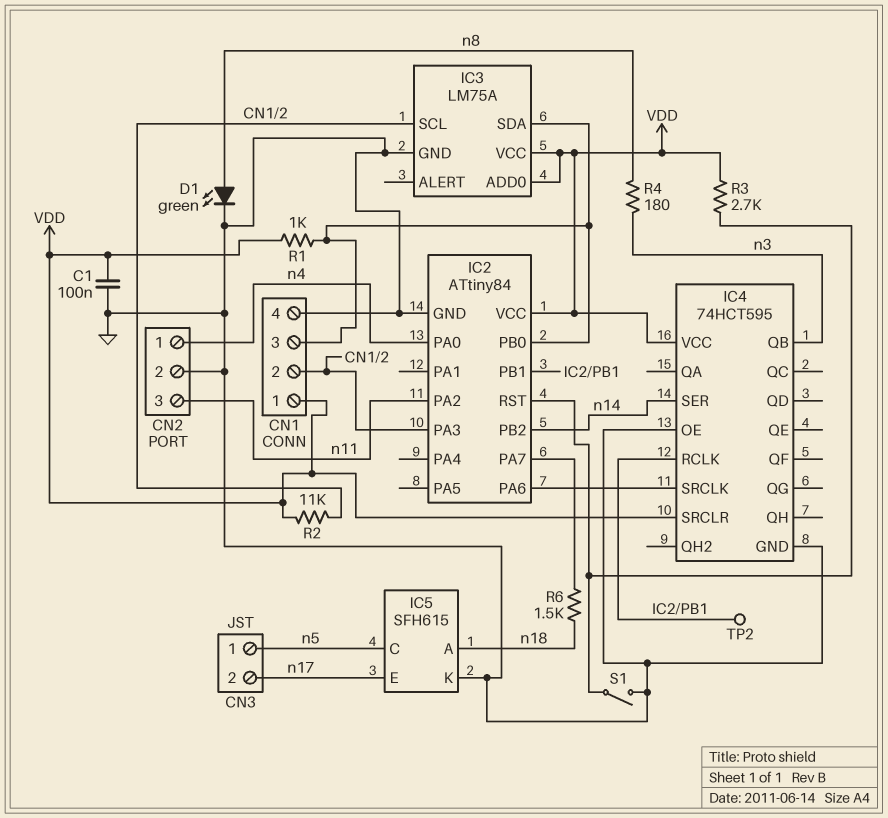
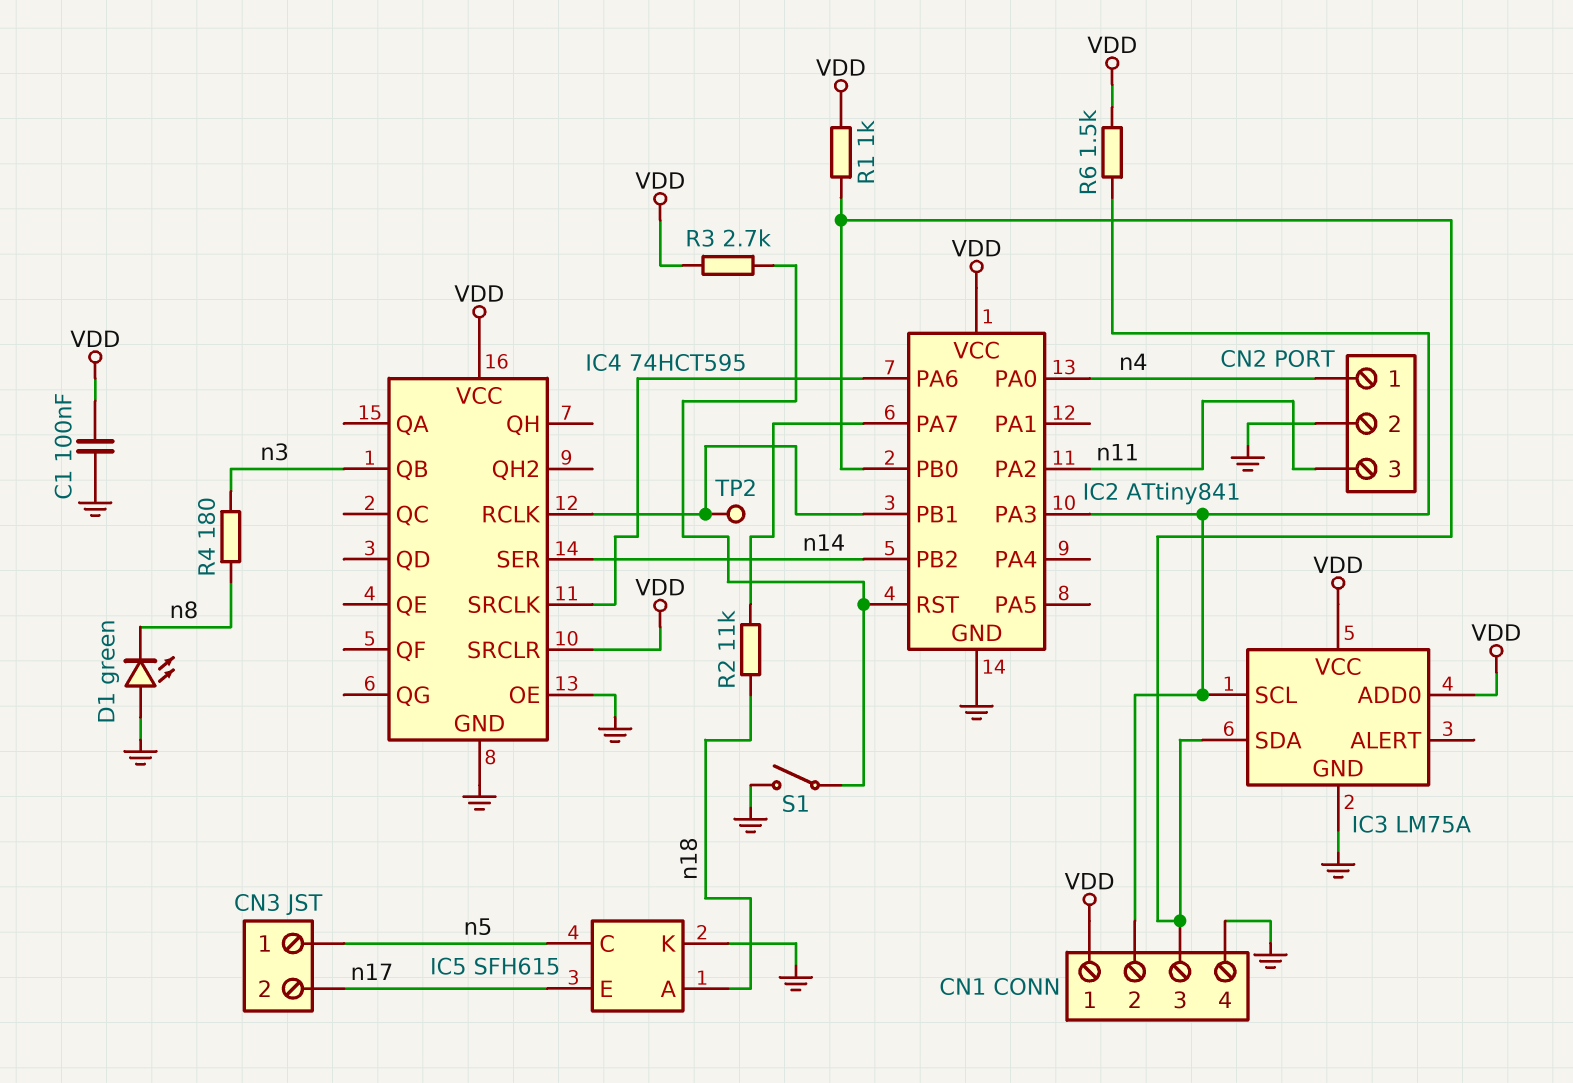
D1: LED green (A n8, K GND) -> LED green (A GND, K n8)
IC2: ATtiny84 -> ATtiny841
R2: 11k (CN1/2, VDD) -> 11k (IC2/PA7, n18)
R6: 1.5k (IC2/PA7, n18) -> 1.5k (CN1/2, VDD)

